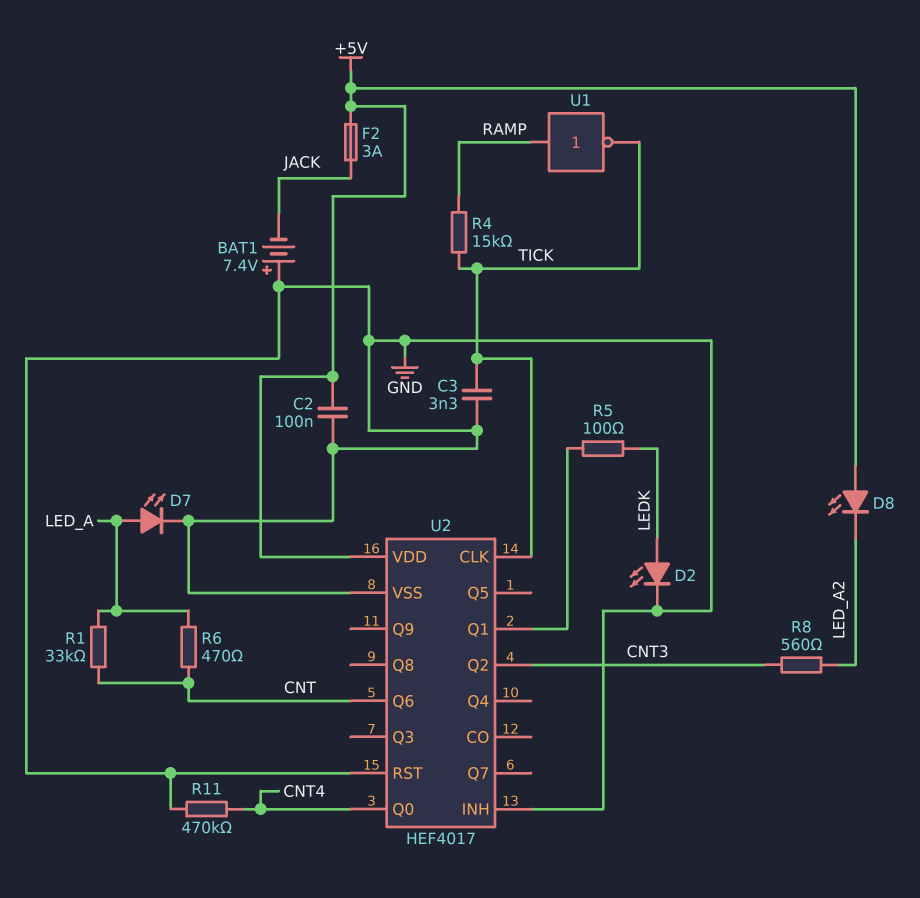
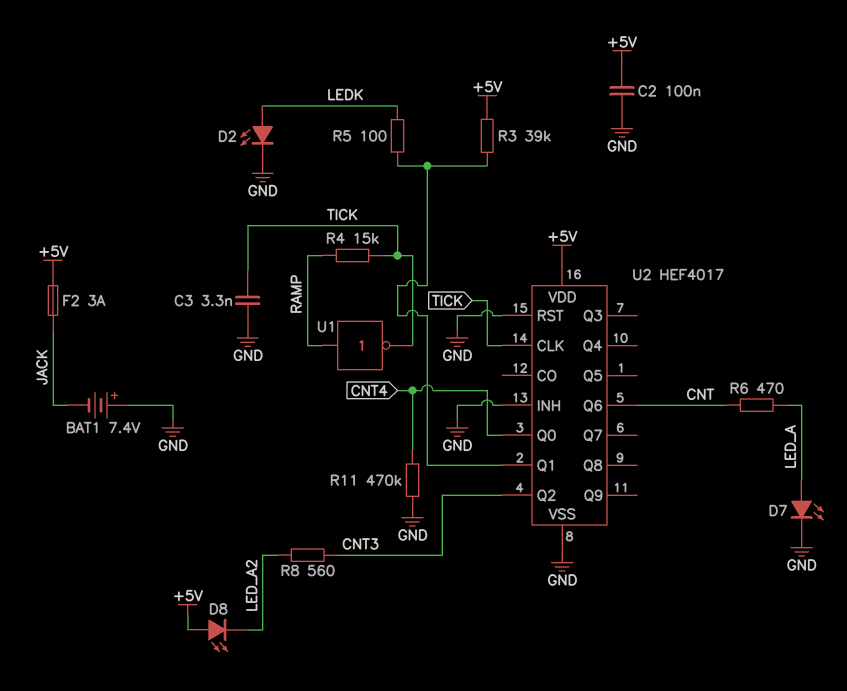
R1: 33k (CNT, LED_A) -> none
R3: none -> 39k (+5V, U2/Q1)

